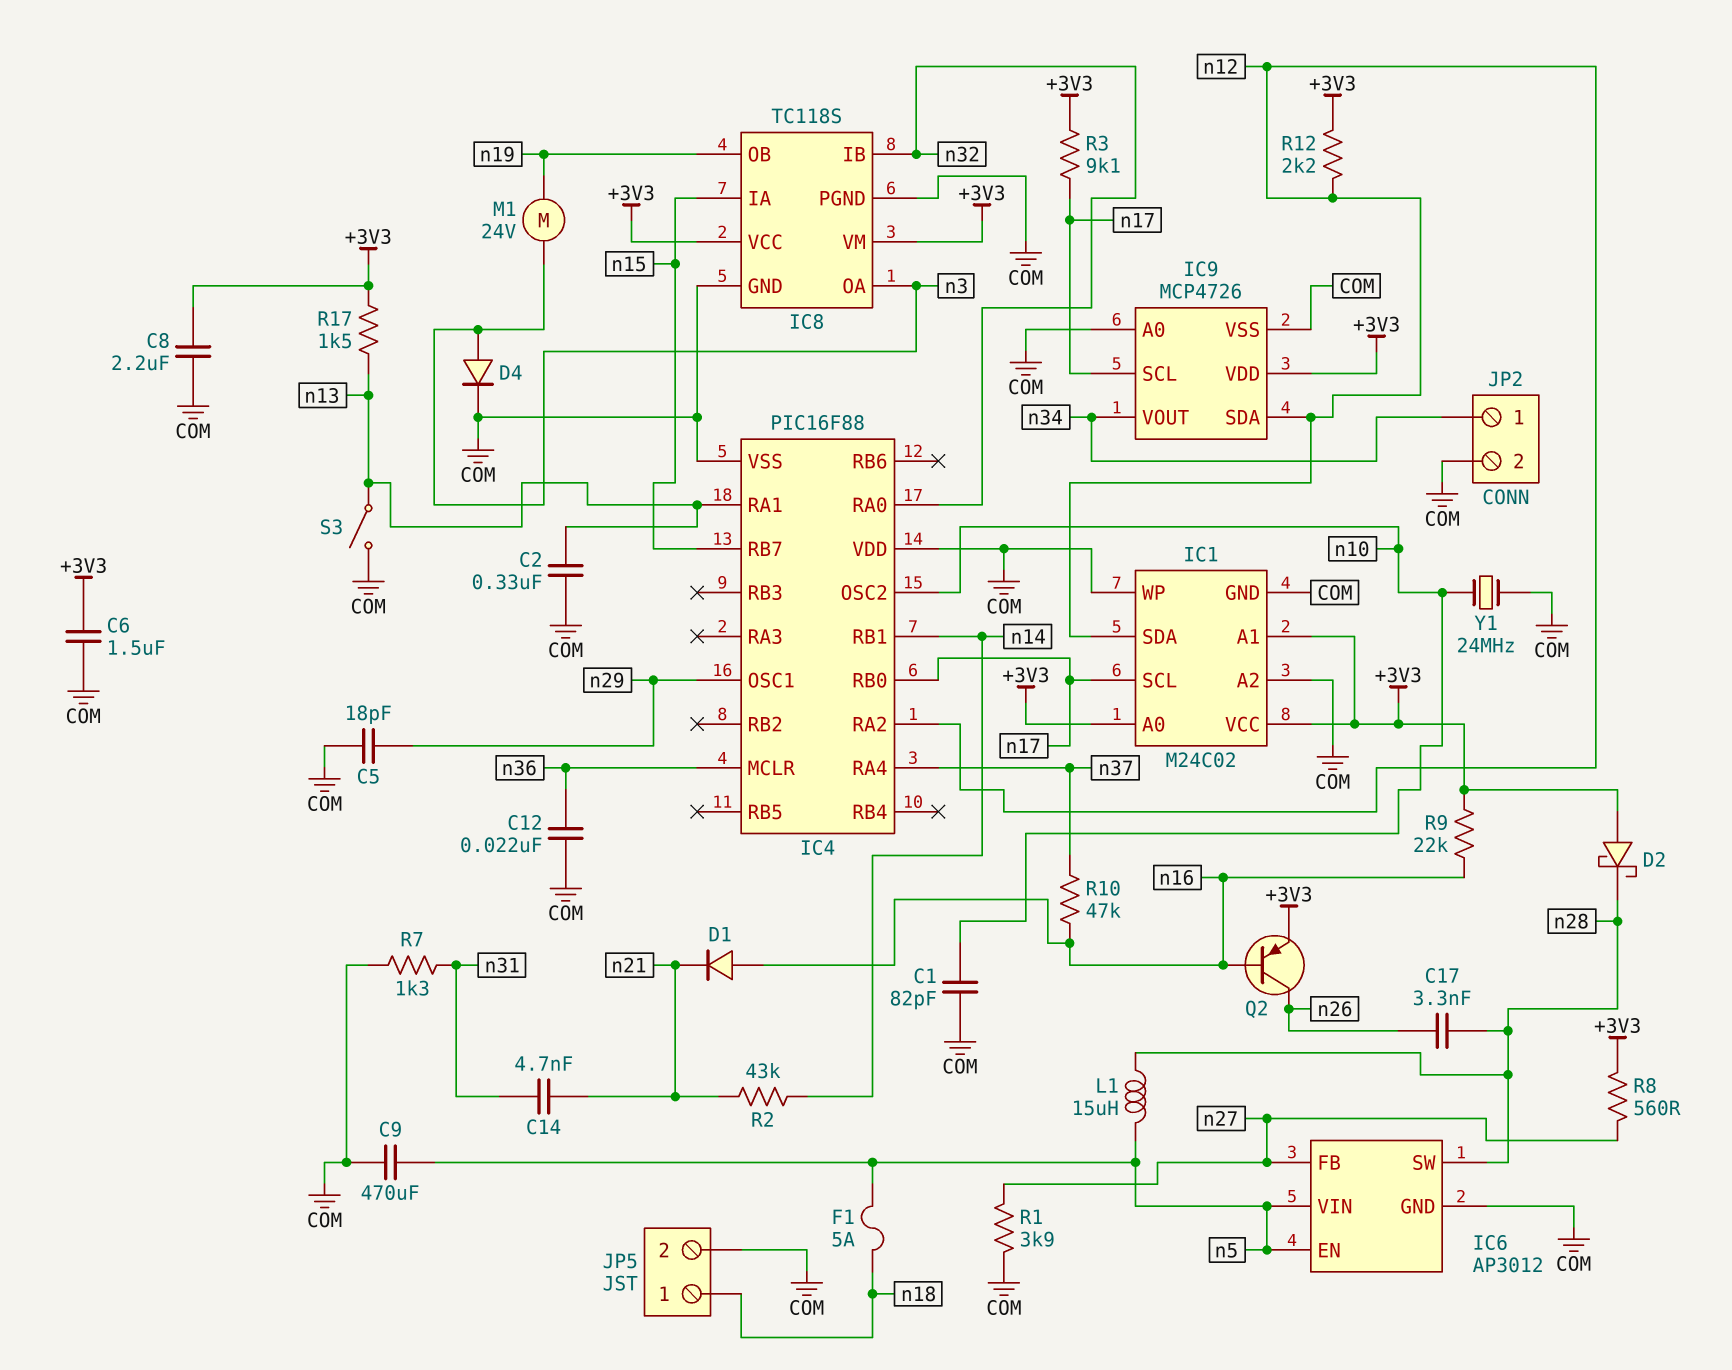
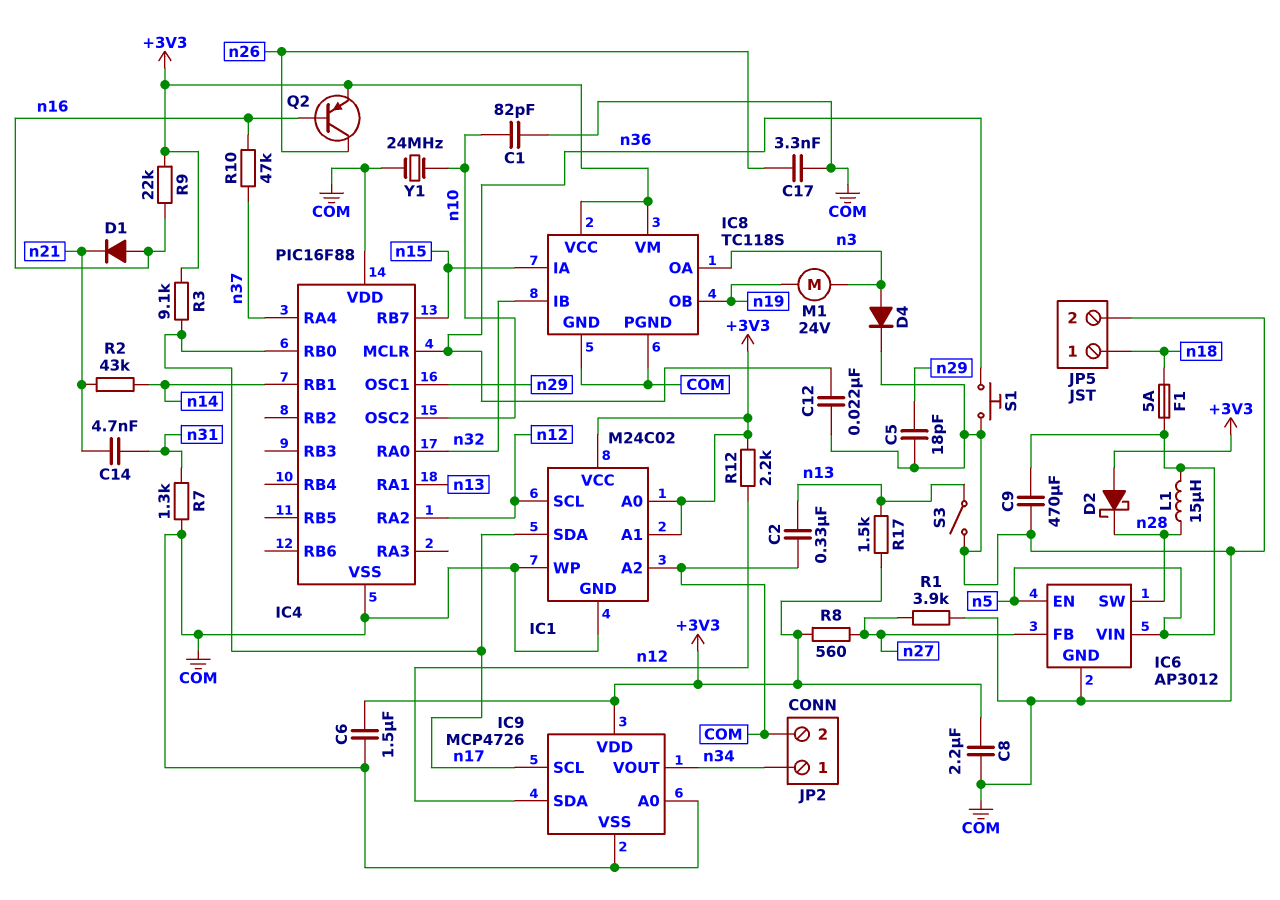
C17: 3.3nF (n26, n28) -> 3.3nF (COM, n26)
IC1 pin SCL: n17 -> n12
IC1 pin SDA: n12 -> n17
S1: none -> button (COM, n36)

